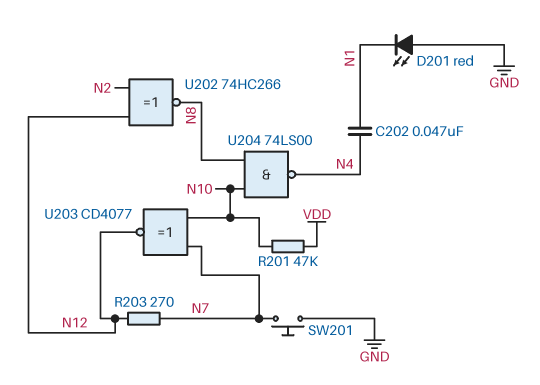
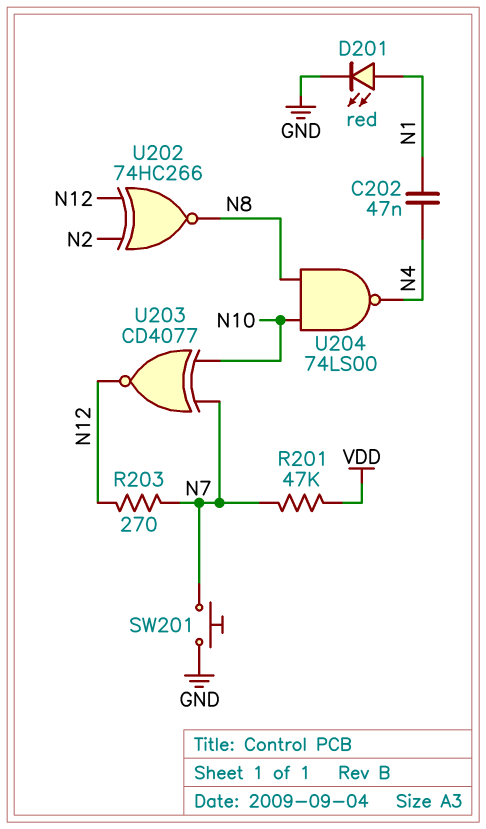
D201: LED red (A GND, K N1) -> LED red (A N1, K GND)
R201: 47k (N10, VDD) -> 47k (N7, VDD)

